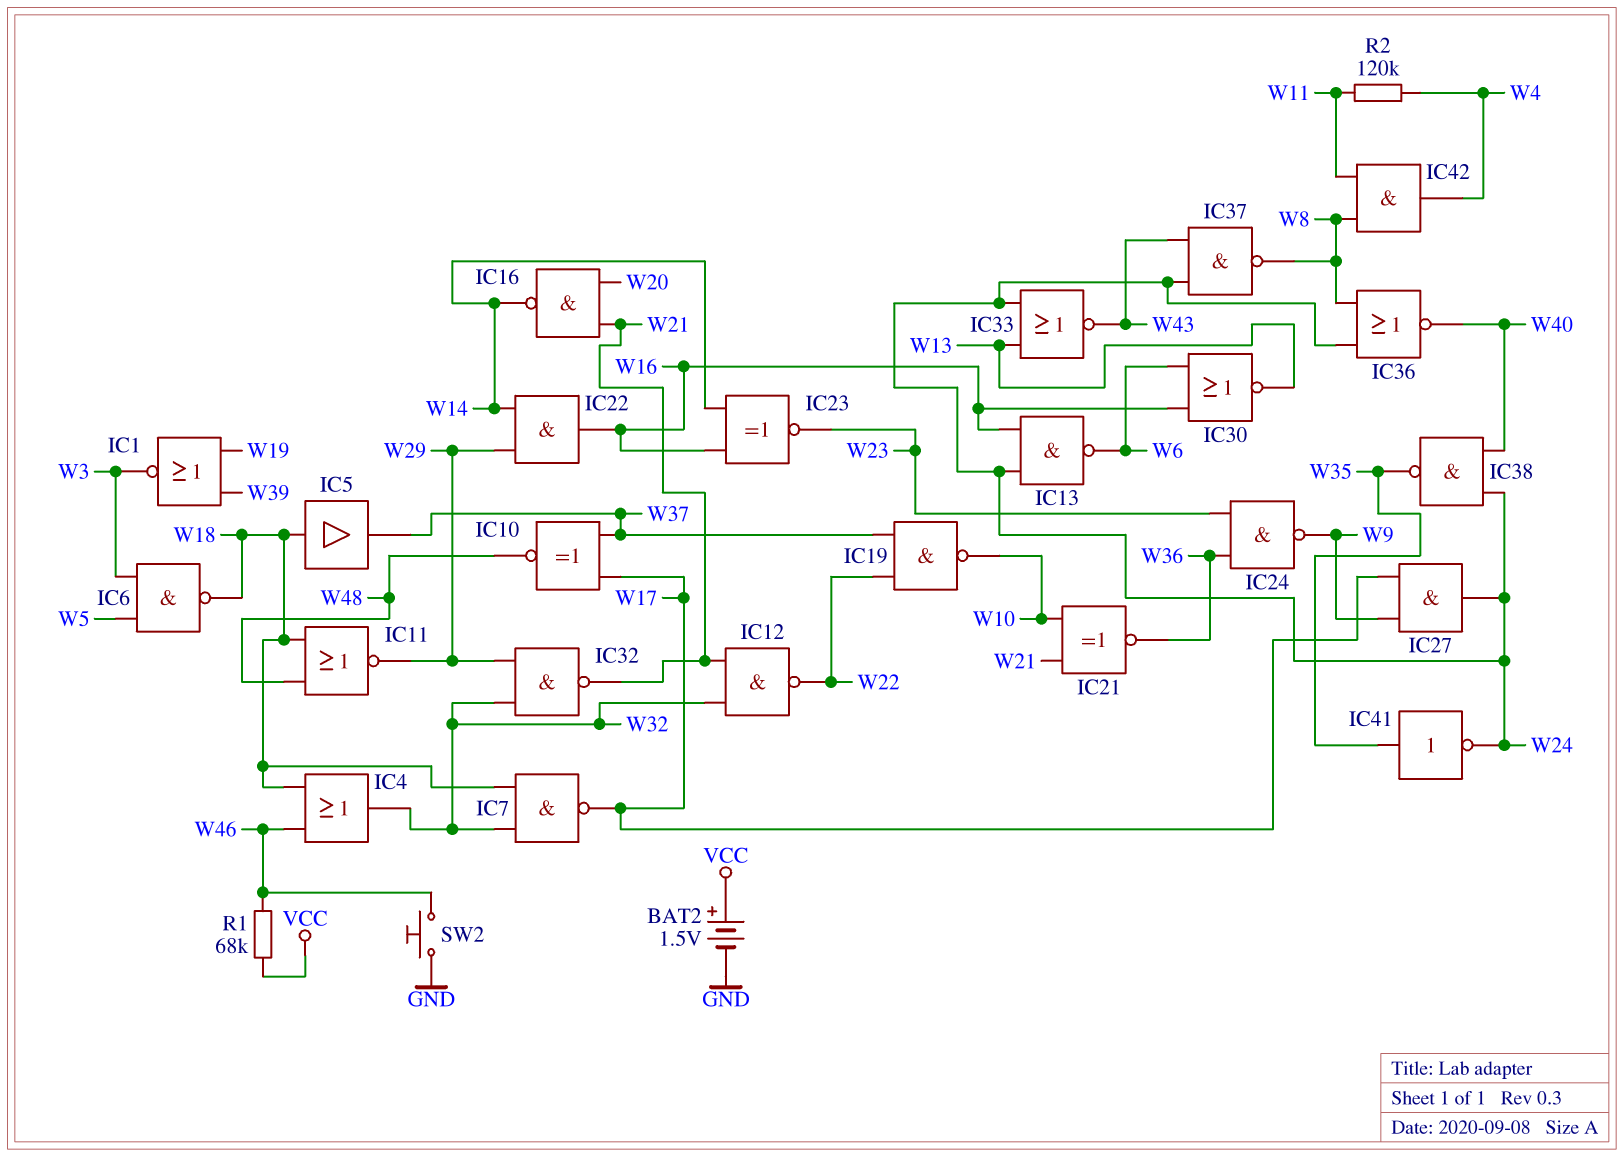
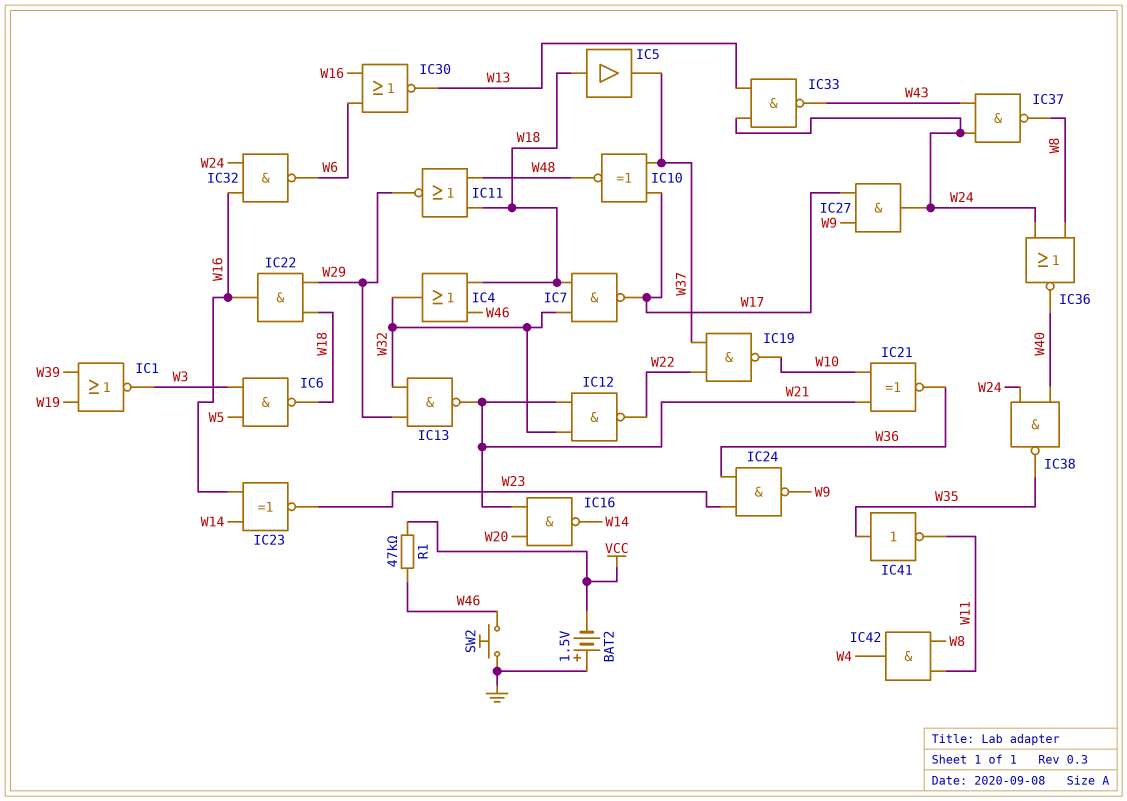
BAT2: 1.5V (plus VCC, minus GND) -> 1.5V (plus GND, minus VCC)
IC13: NAND (in W16, in W24, out W6) -> NAND (in W29, in W32, out W21)
IC22: AND (in W14, in W29, out W16) -> AND (in W18, in W29, out W16)
IC32: NAND (in W29, in W32, out W21) -> NAND (in W16, in W24, out W6)
IC33: NOR (in W13, in W24, out W43) -> NAND (in W13, in W24, out W43)
IC41: NOT (in W35, out W24) -> NOT (in W35, out W11)
R1: 68k (VCC, W46) -> 47k (VCC, W46)
R2: 120k (W4, W11) -> none

